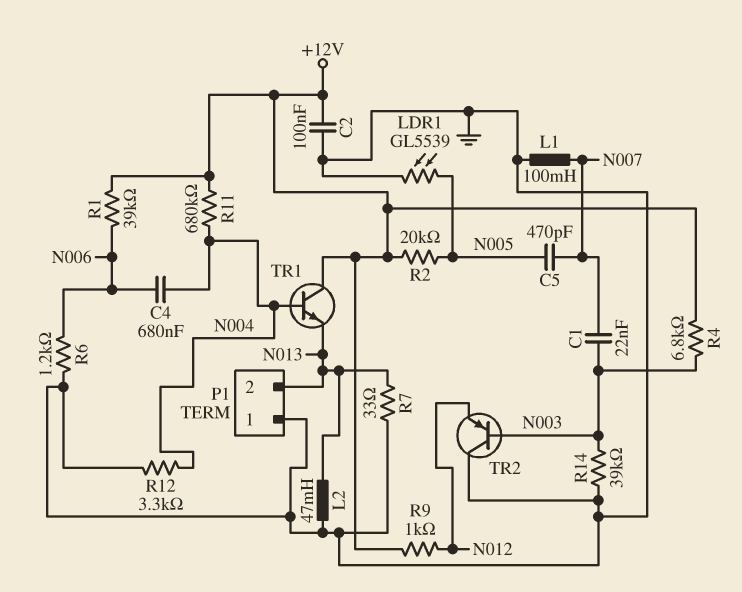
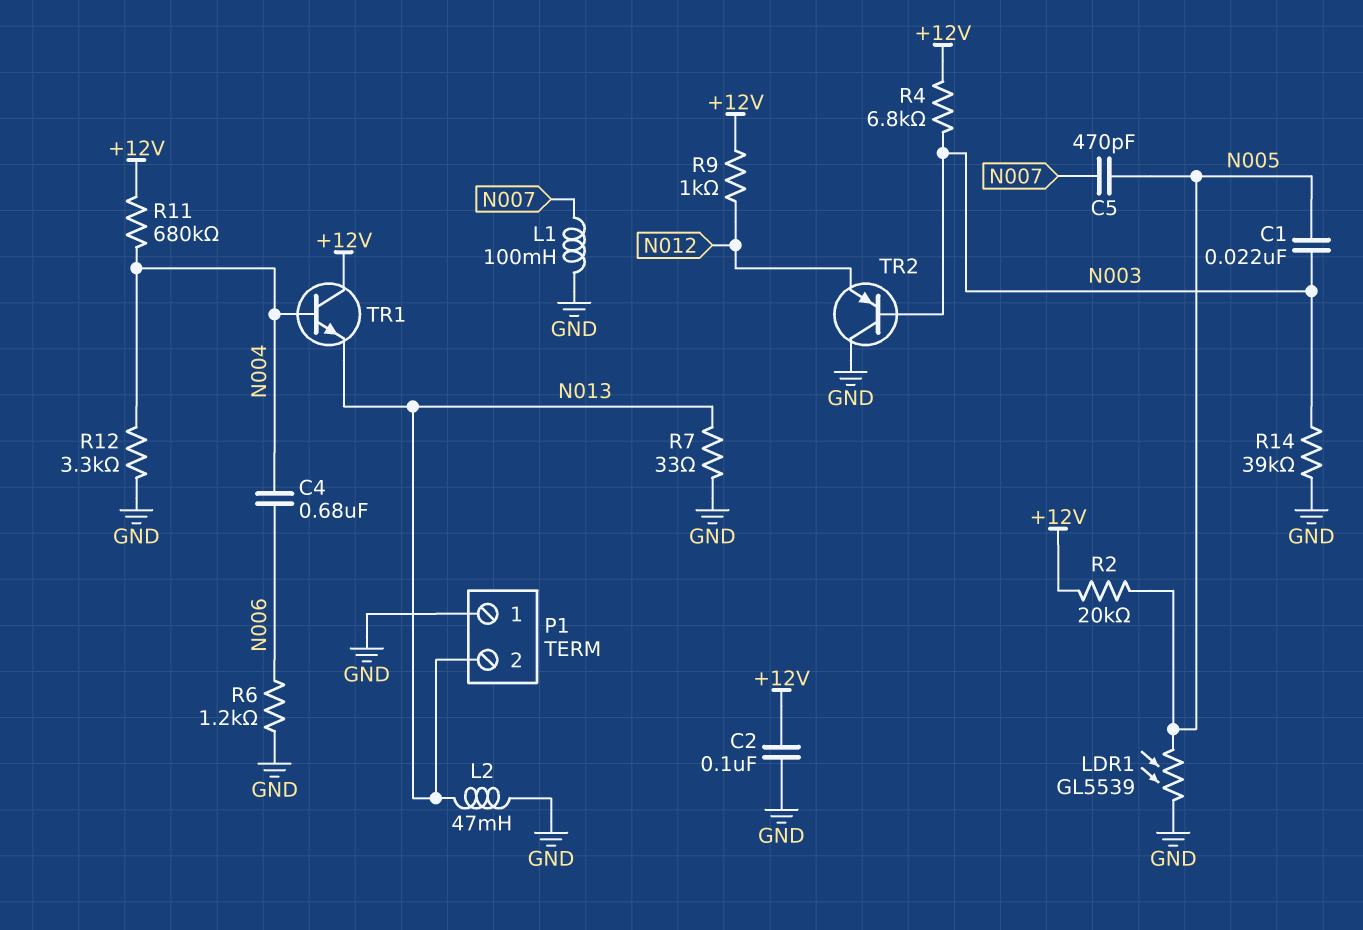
C1: 22nF (N003, N007) -> 22nF (N003, N005)
R1: 39k (+12V, N006) -> none

